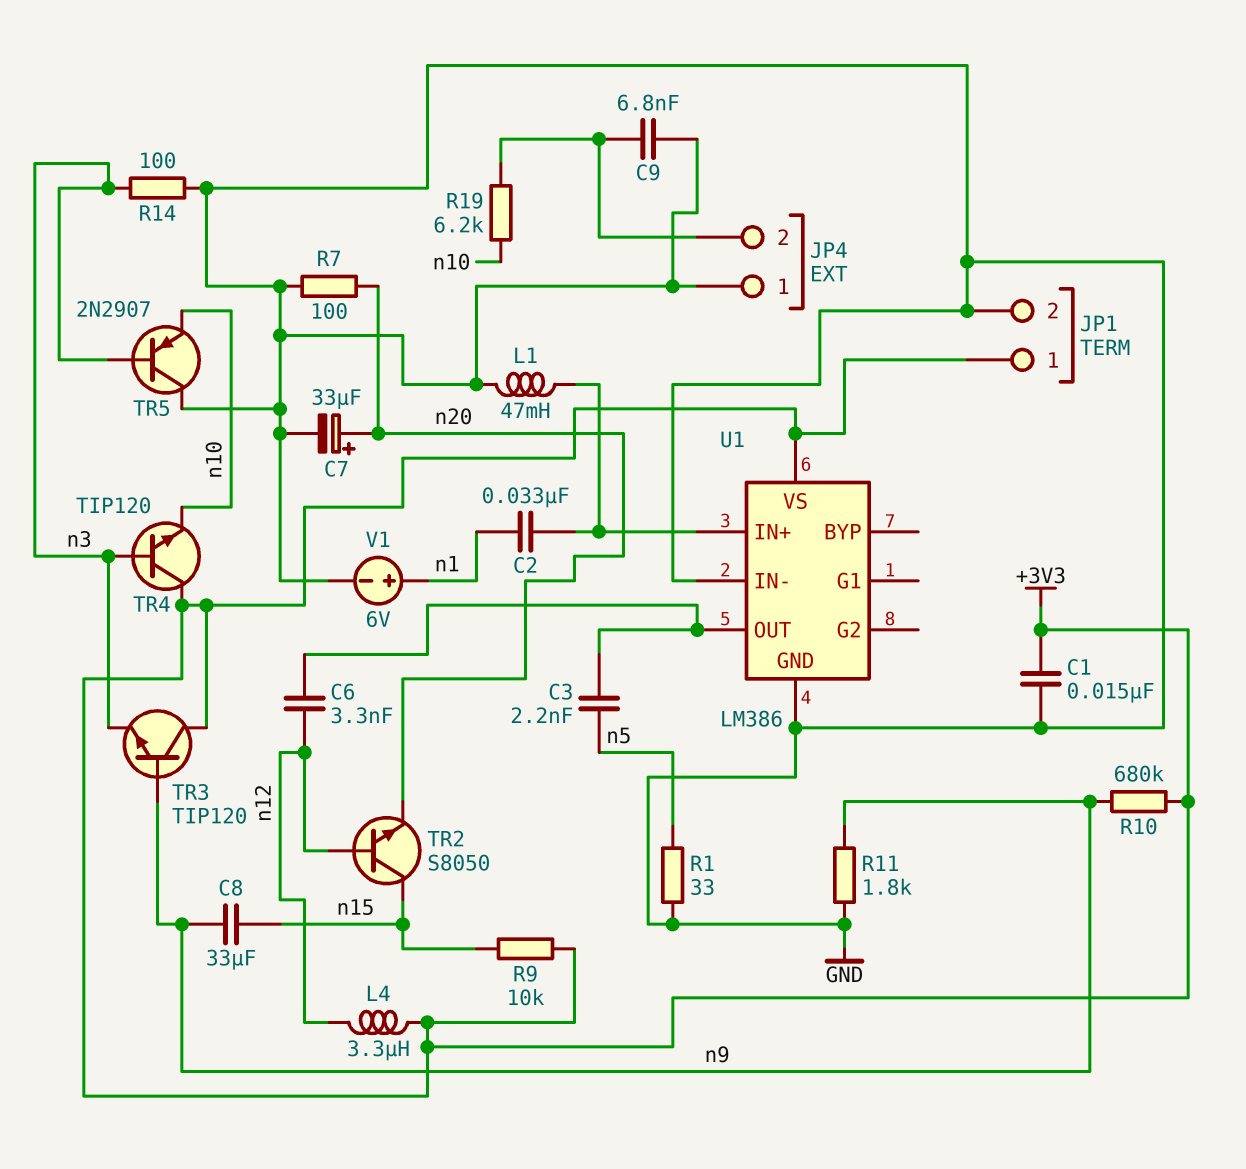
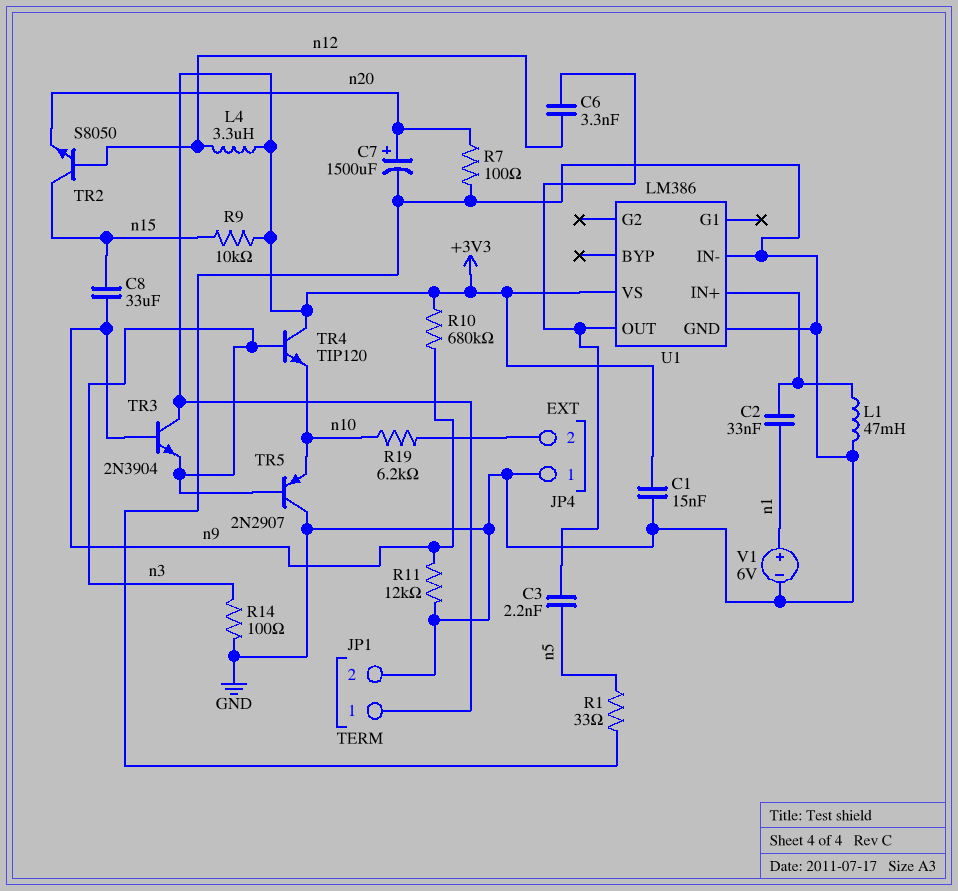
C7: 33uF (plus n20, minus GND) -> 1500uF (plus n20, minus GND)
C9: 6.8nF (GND, JP4/2) -> none
R11: 1.8k (GND, n9) -> 12k (GND, n9)
TR3: NPN TIP120 (B n9, C +3V3, E n3) -> NPN 2N3904 (B n9, C +3V3, E n3)

